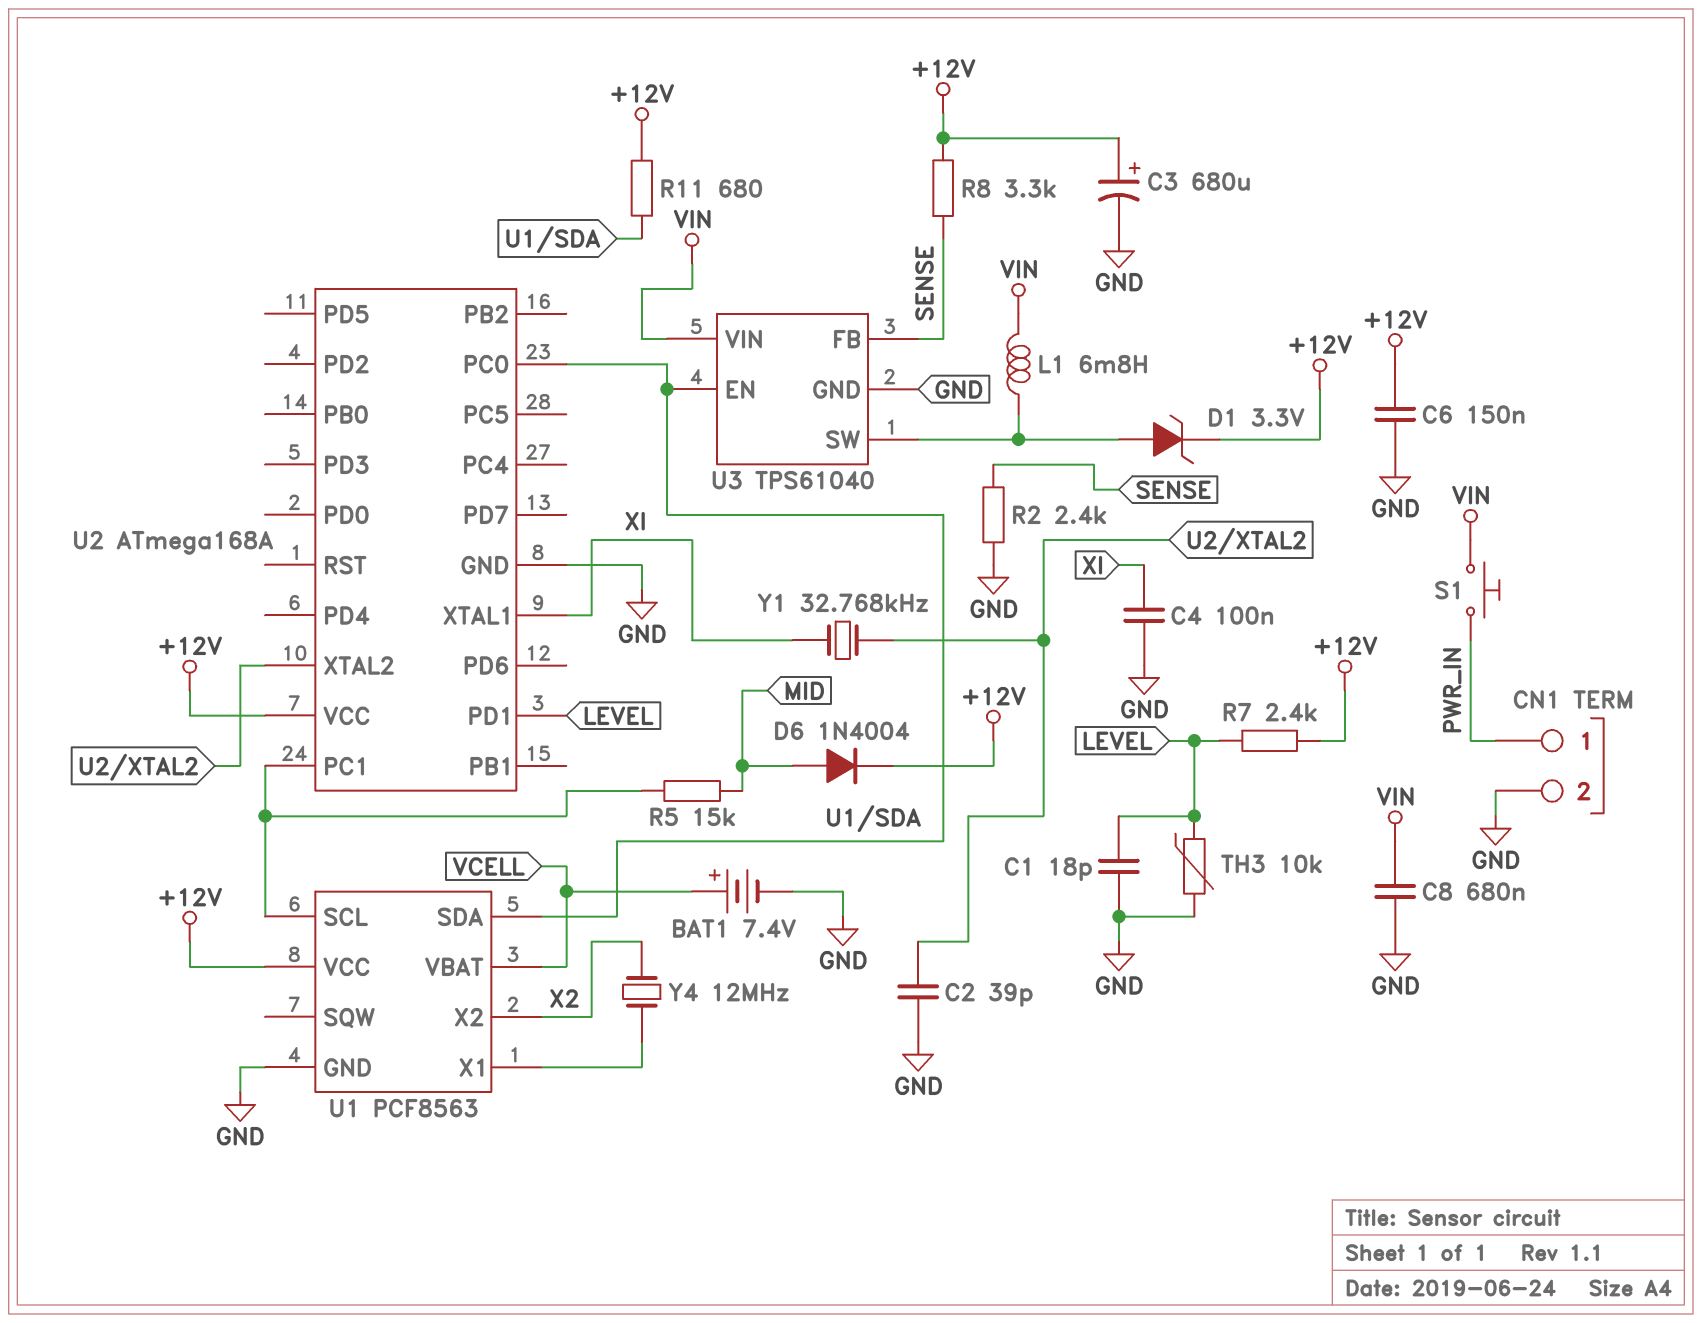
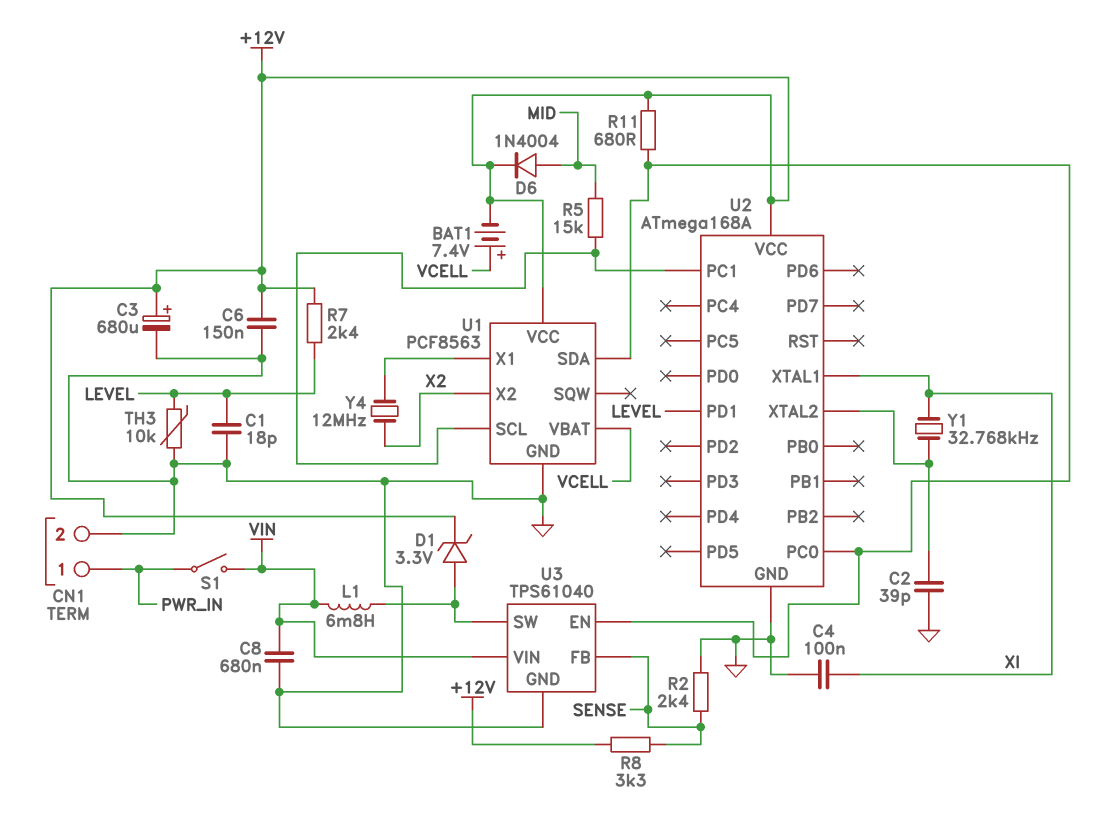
BAT1: 7.4V (plus VCELL, minus GND) -> 7.4V (plus VCELL, minus +12V)
S1: button (PWR_IN, VIN) -> switch (PWR_IN, VIN)

